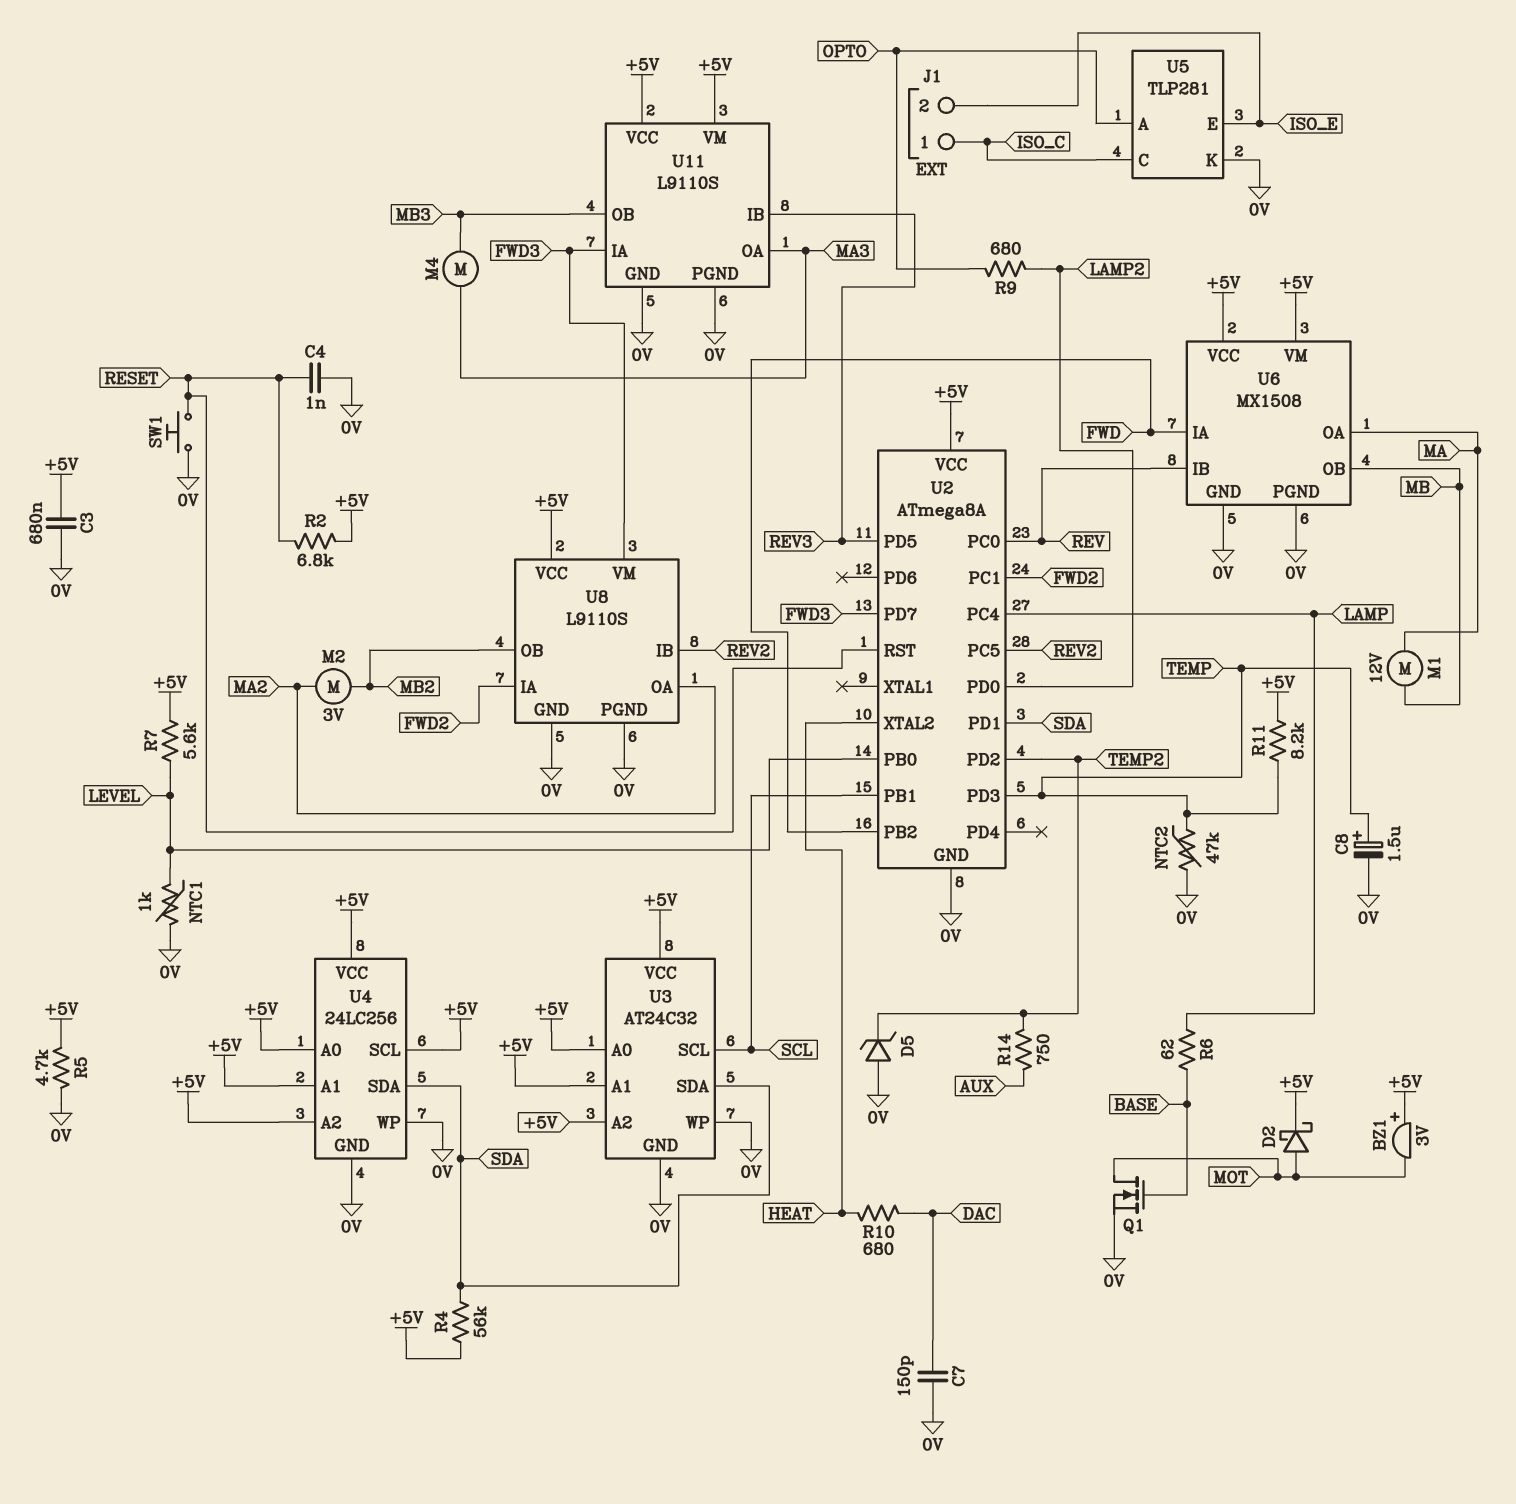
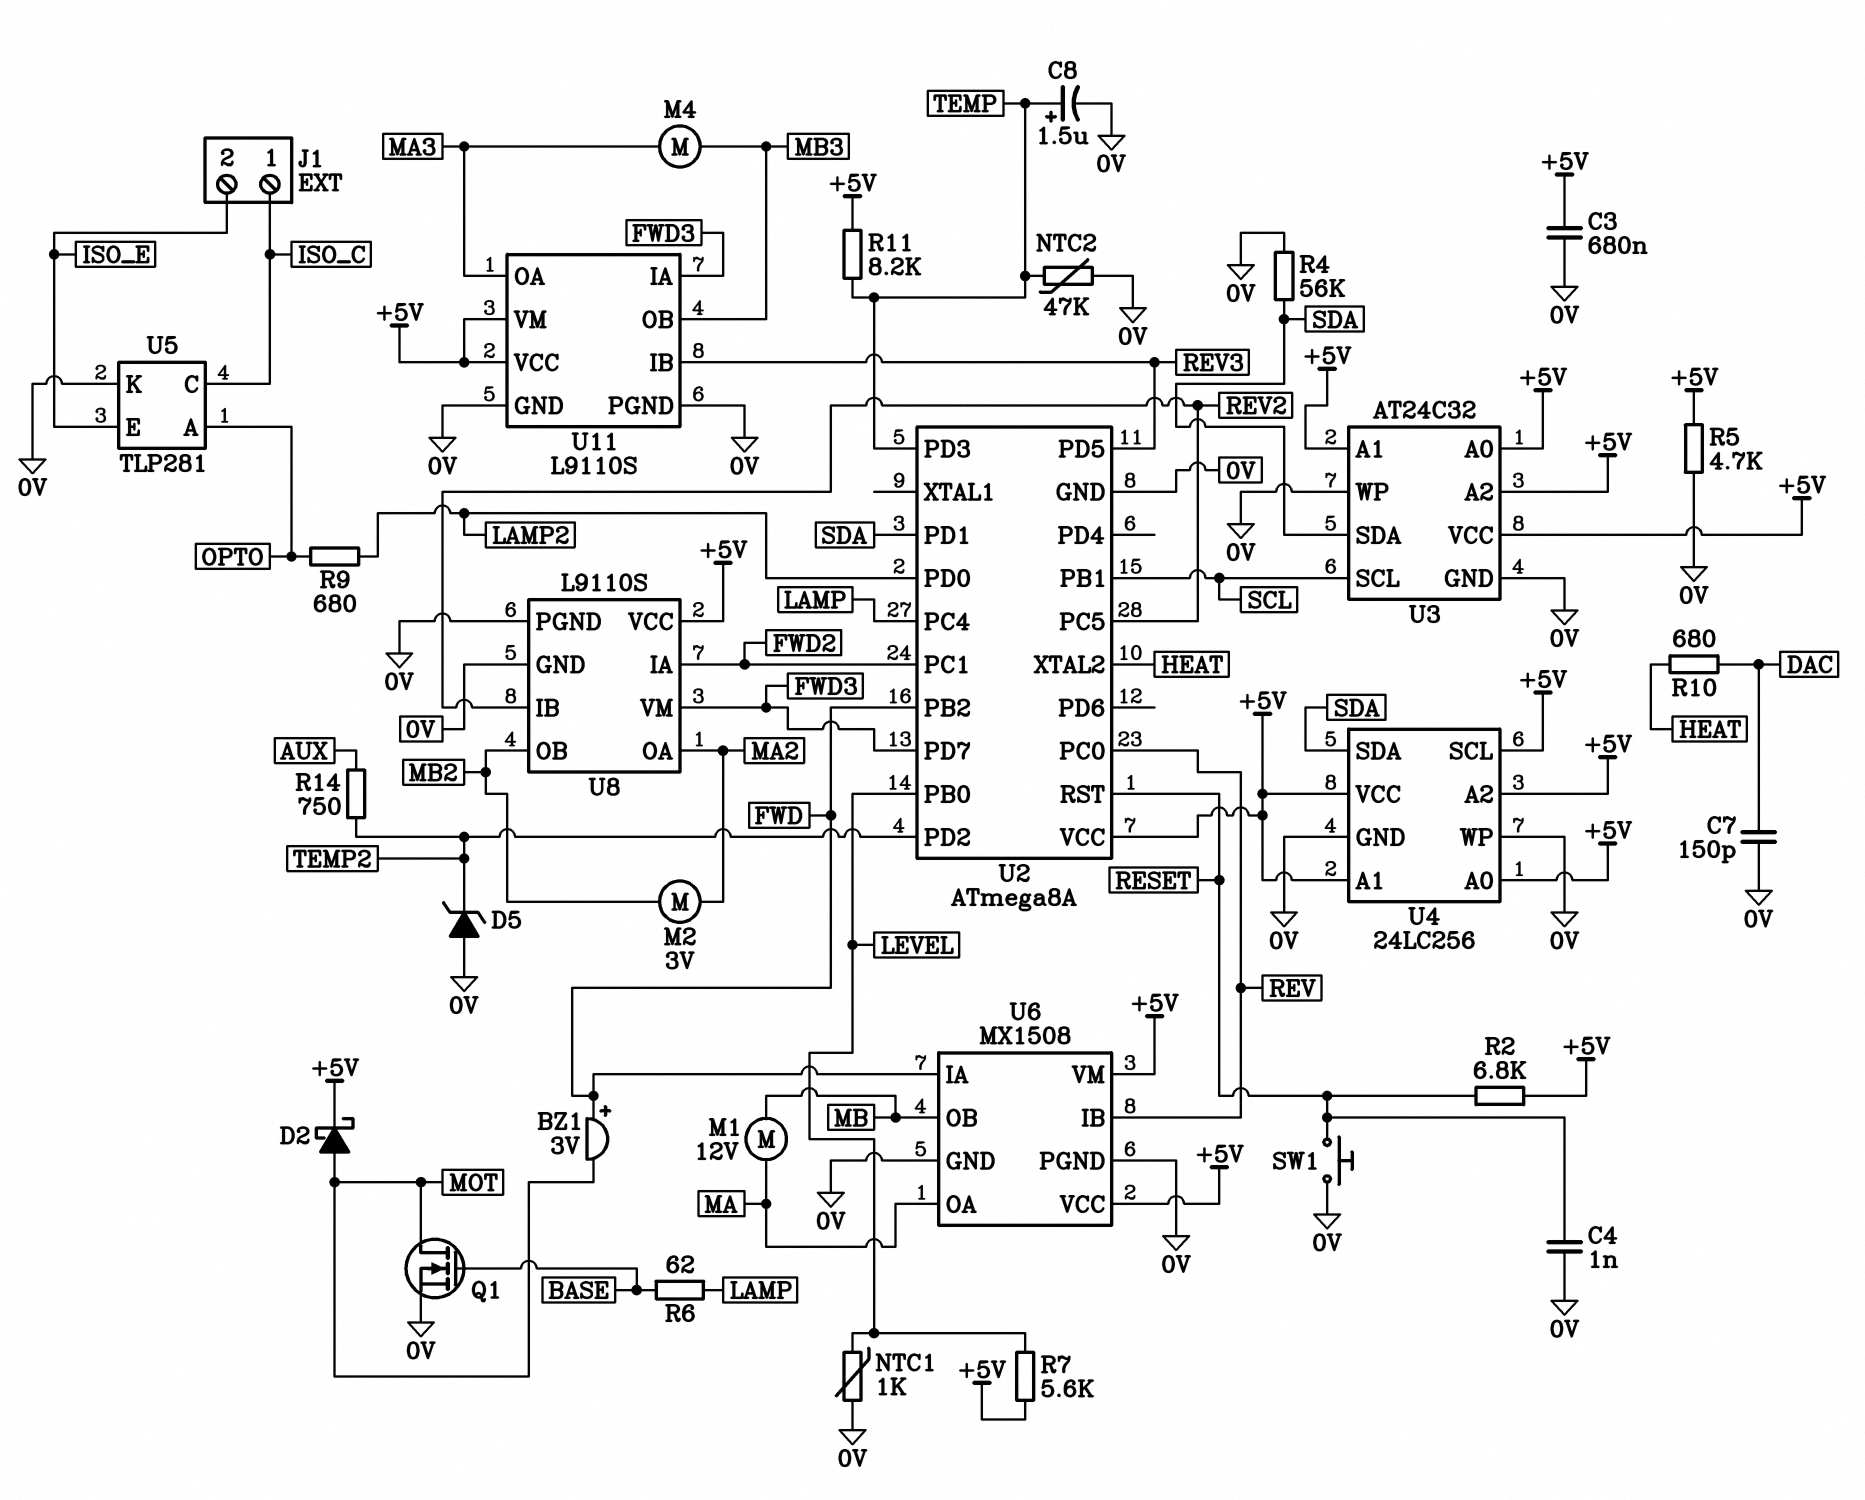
BZ1: buzzer 3V (plus +5V, minus MOT) -> buzzer 3V (plus FWD, minus MOT)
R4: 56k (+5V, SDA) -> 56k (0V, SDA)

